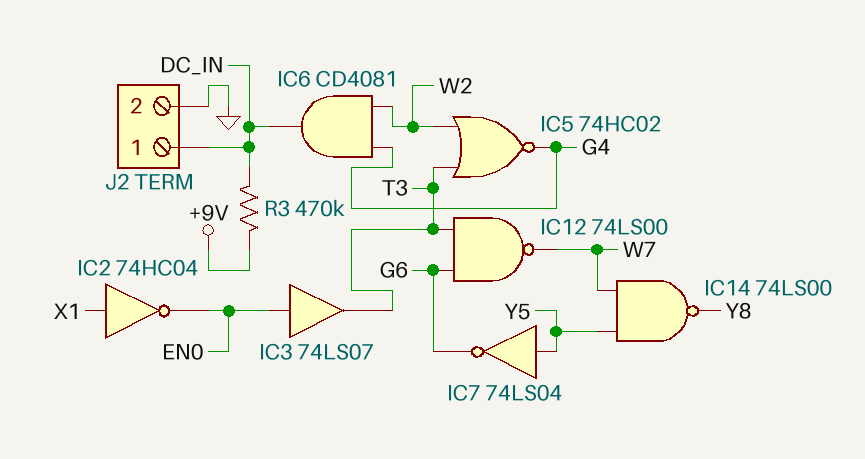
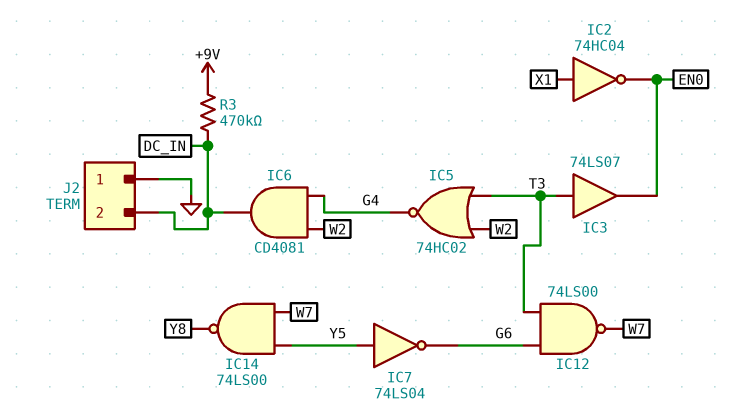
IC3: buffer 74LS07 (in EN0, out T3) -> buffer 74LS07 (in T3, out EN0)
J2 pin 1: DC_IN -> GND
J2 pin 2: GND -> DC_IN

